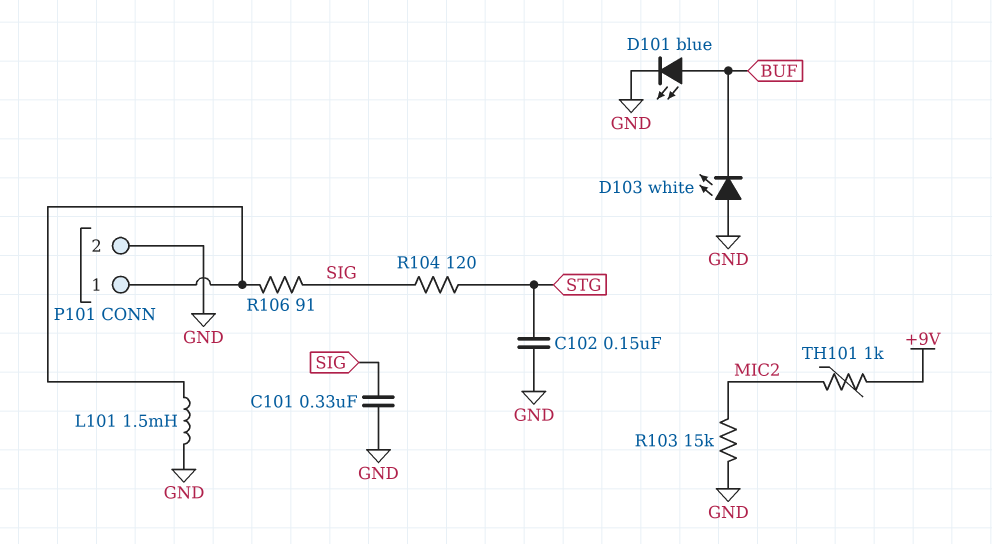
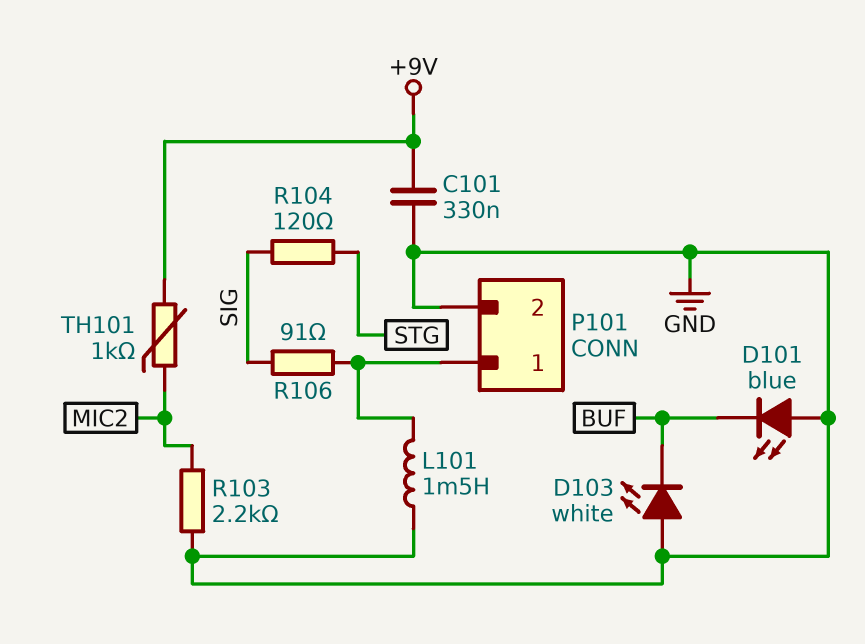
C101: 330nF (GND, SIG) -> 330nF (+9V, GND)
C102: 150nF (GND, STG) -> none
D101: LED blue (A BUF, K GND) -> LED blue (A GND, K BUF)
R103: 15k (GND, MIC2) -> 2.2k (GND, MIC2)

